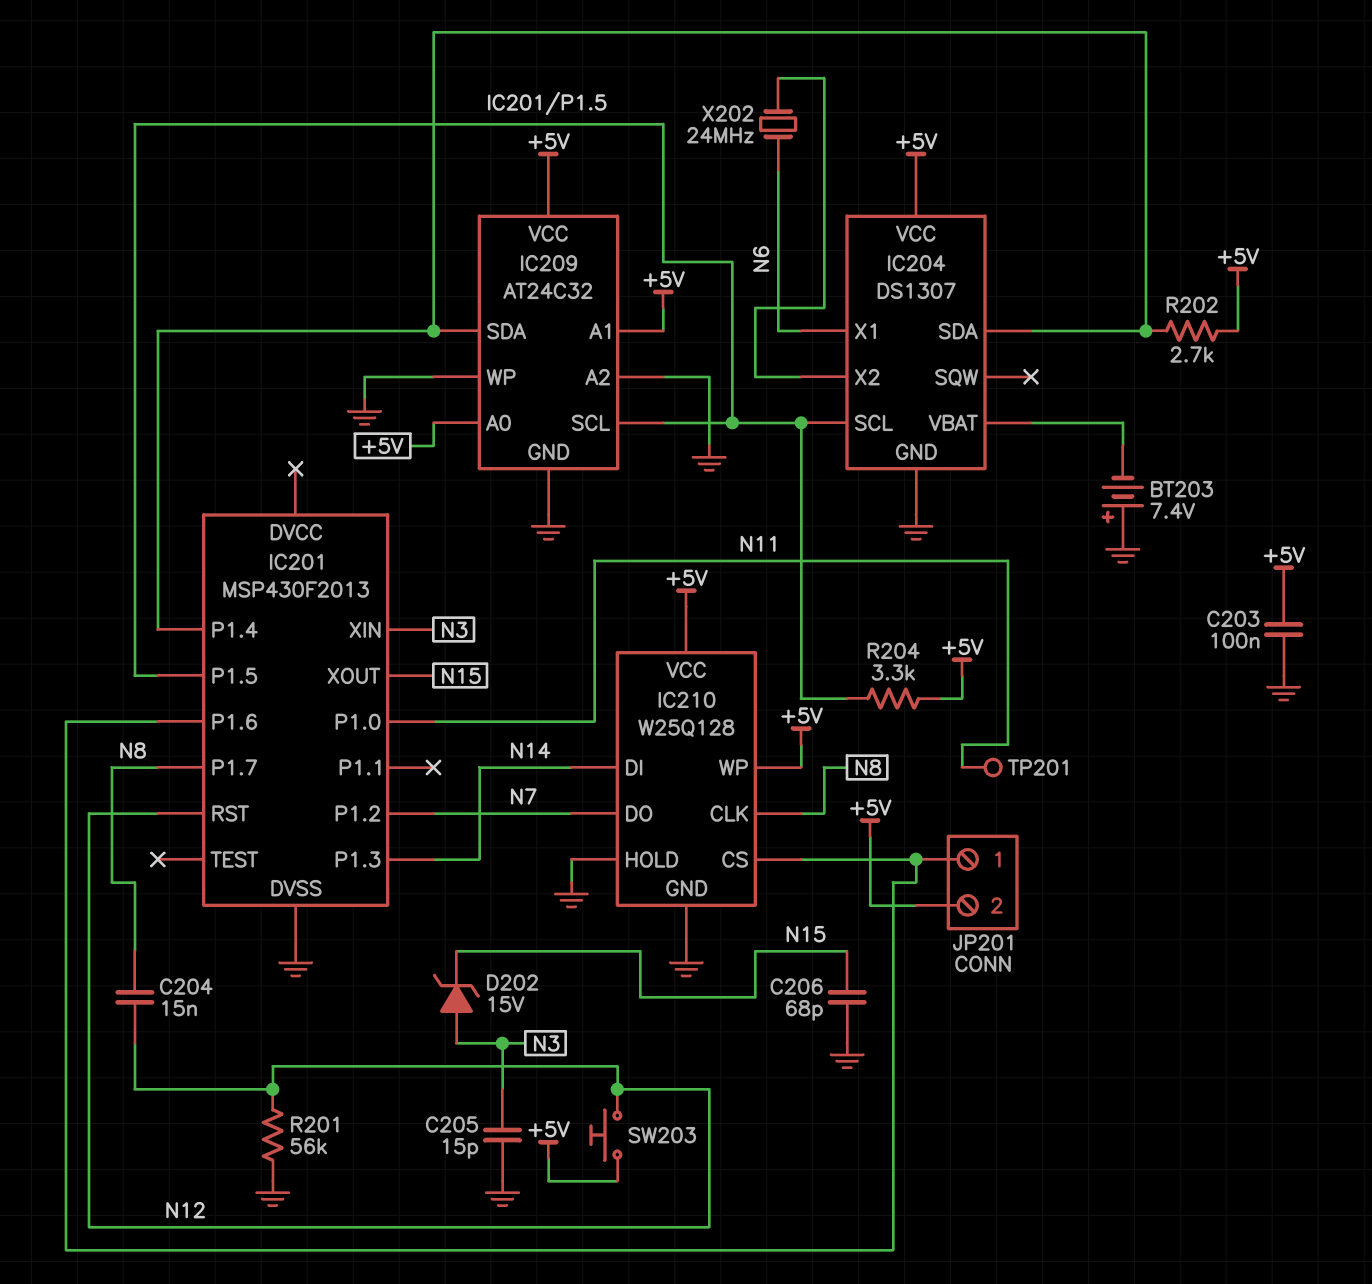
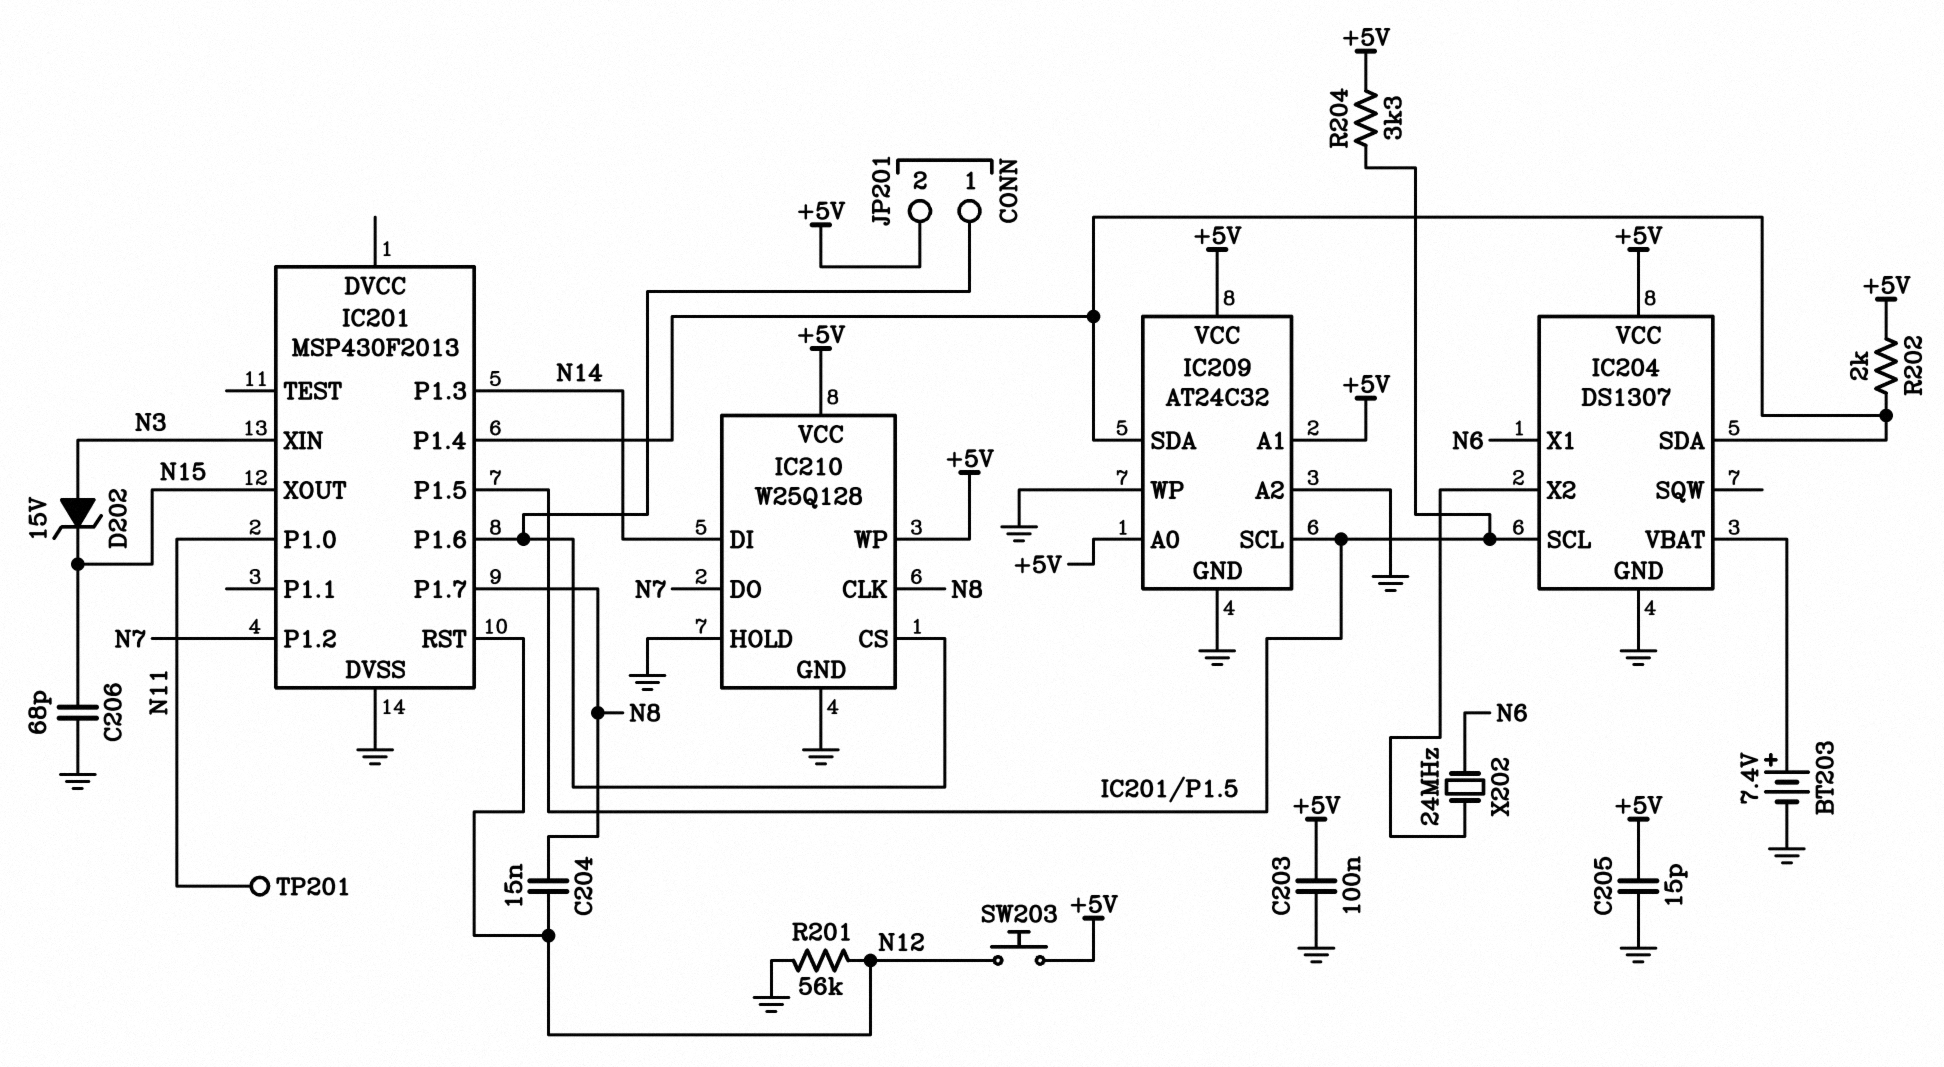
BT203: 7.4V (plus GND, minus IC204/VBAT) -> 7.4V (plus IC204/VBAT, minus GND)
C205: 15pF (GND, N3) -> 15pF (+5V, GND)
R202: 2.7k (+5V, IC201/P1.4) -> 2k (+5V, IC201/P1.4)

